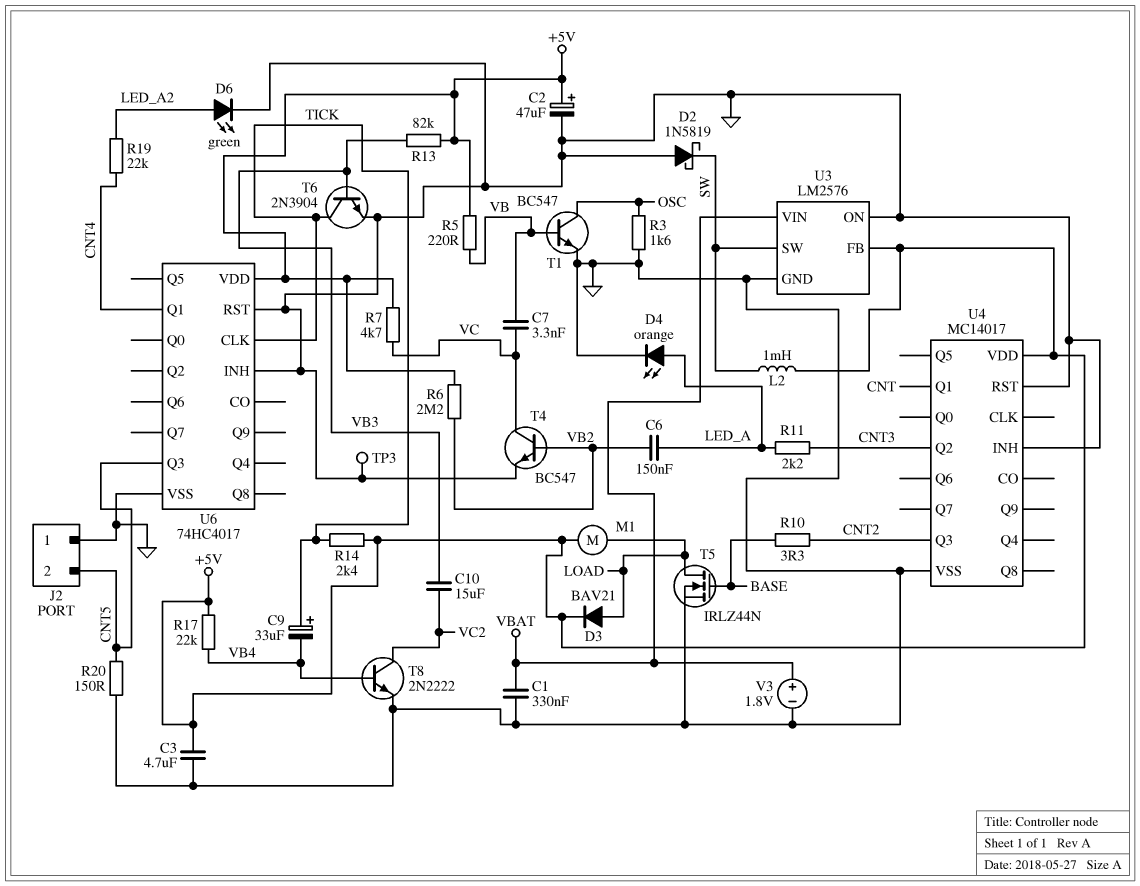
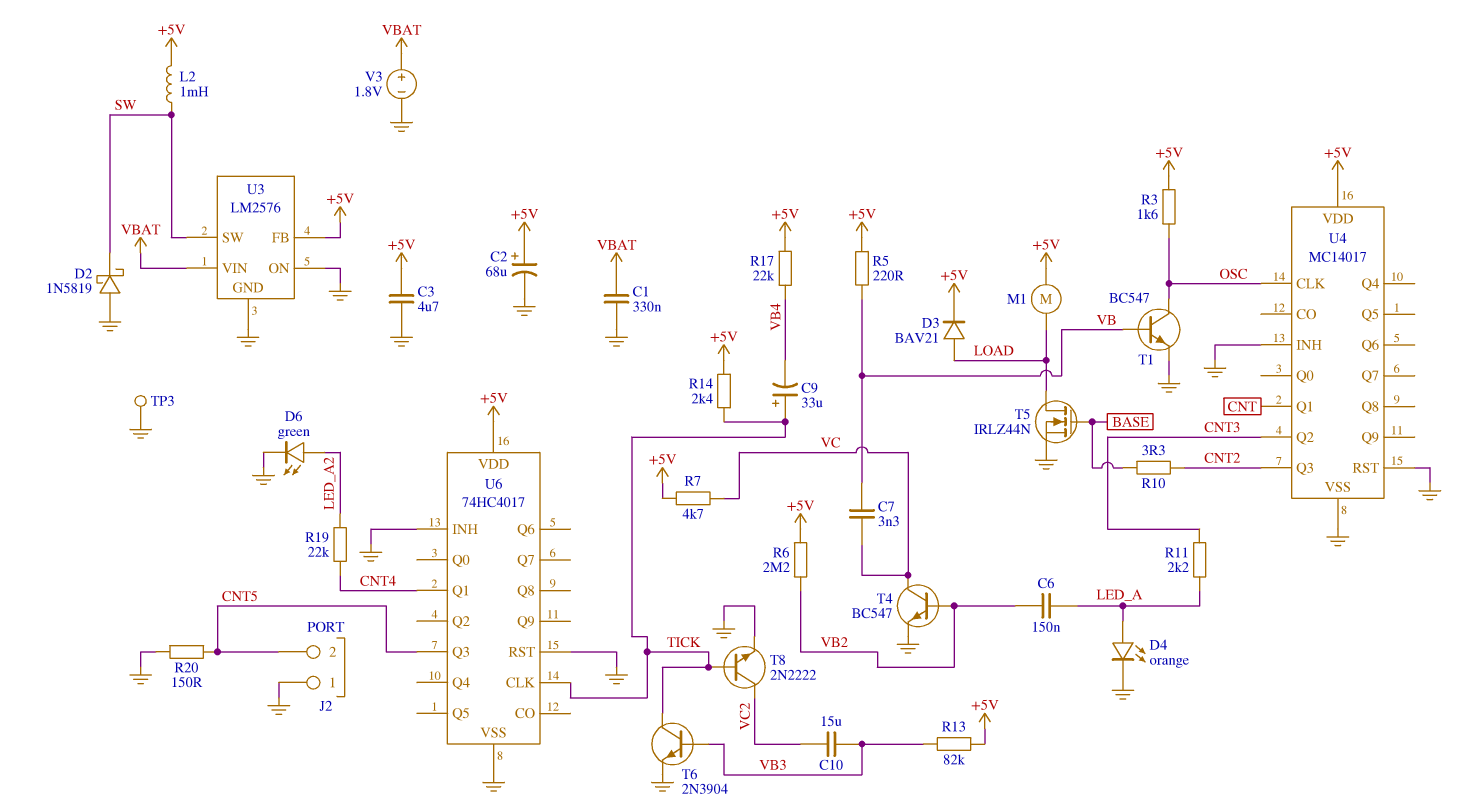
C2: 47uF (plus +5V, minus GND) -> 68uF (plus +5V, minus GND)
R3: 1.6k (GND, OSC) -> 1.6k (+5V, OSC)
T8: NPN 2N2222 (B VB4, C VC2, E GND) -> NPN 2N2222 (B TICK, C VC2, E GND)
U4 pin CLK: none -> OSC

